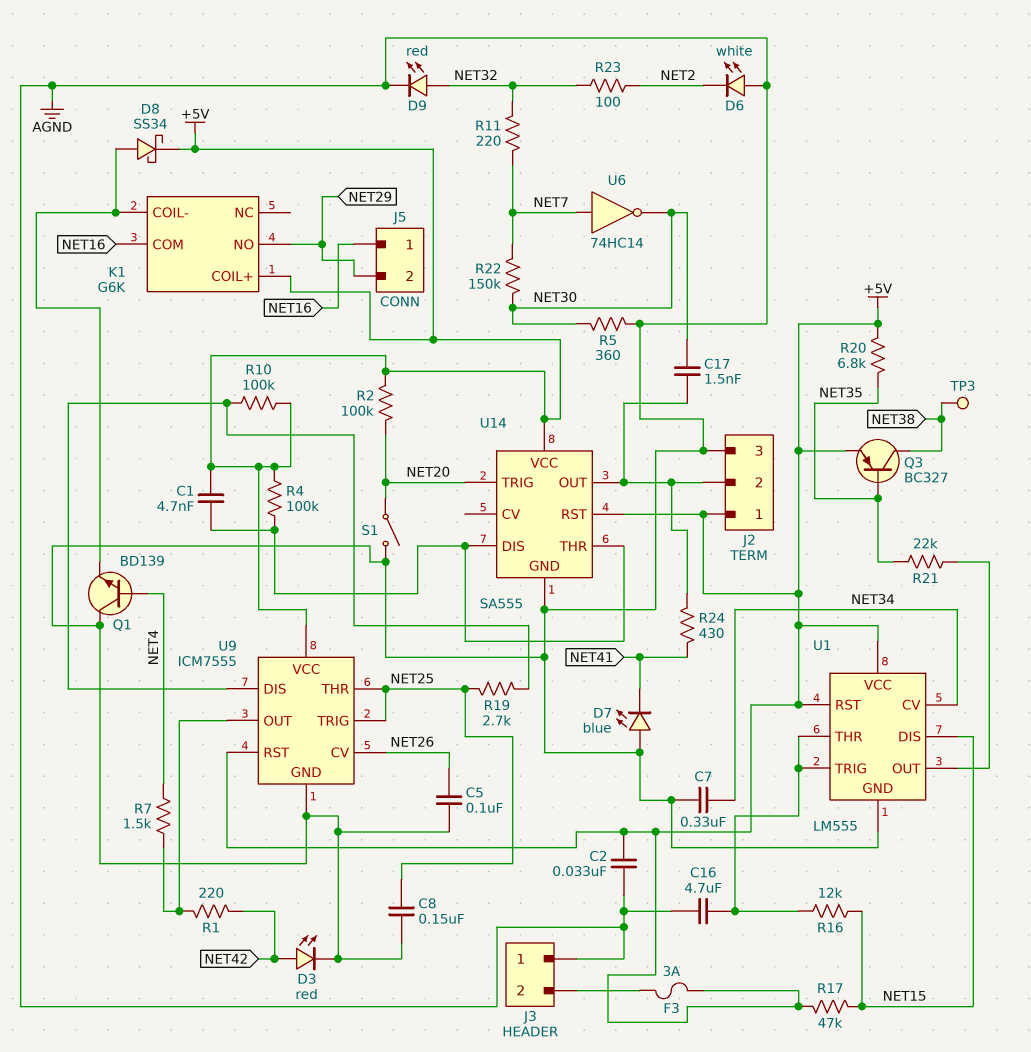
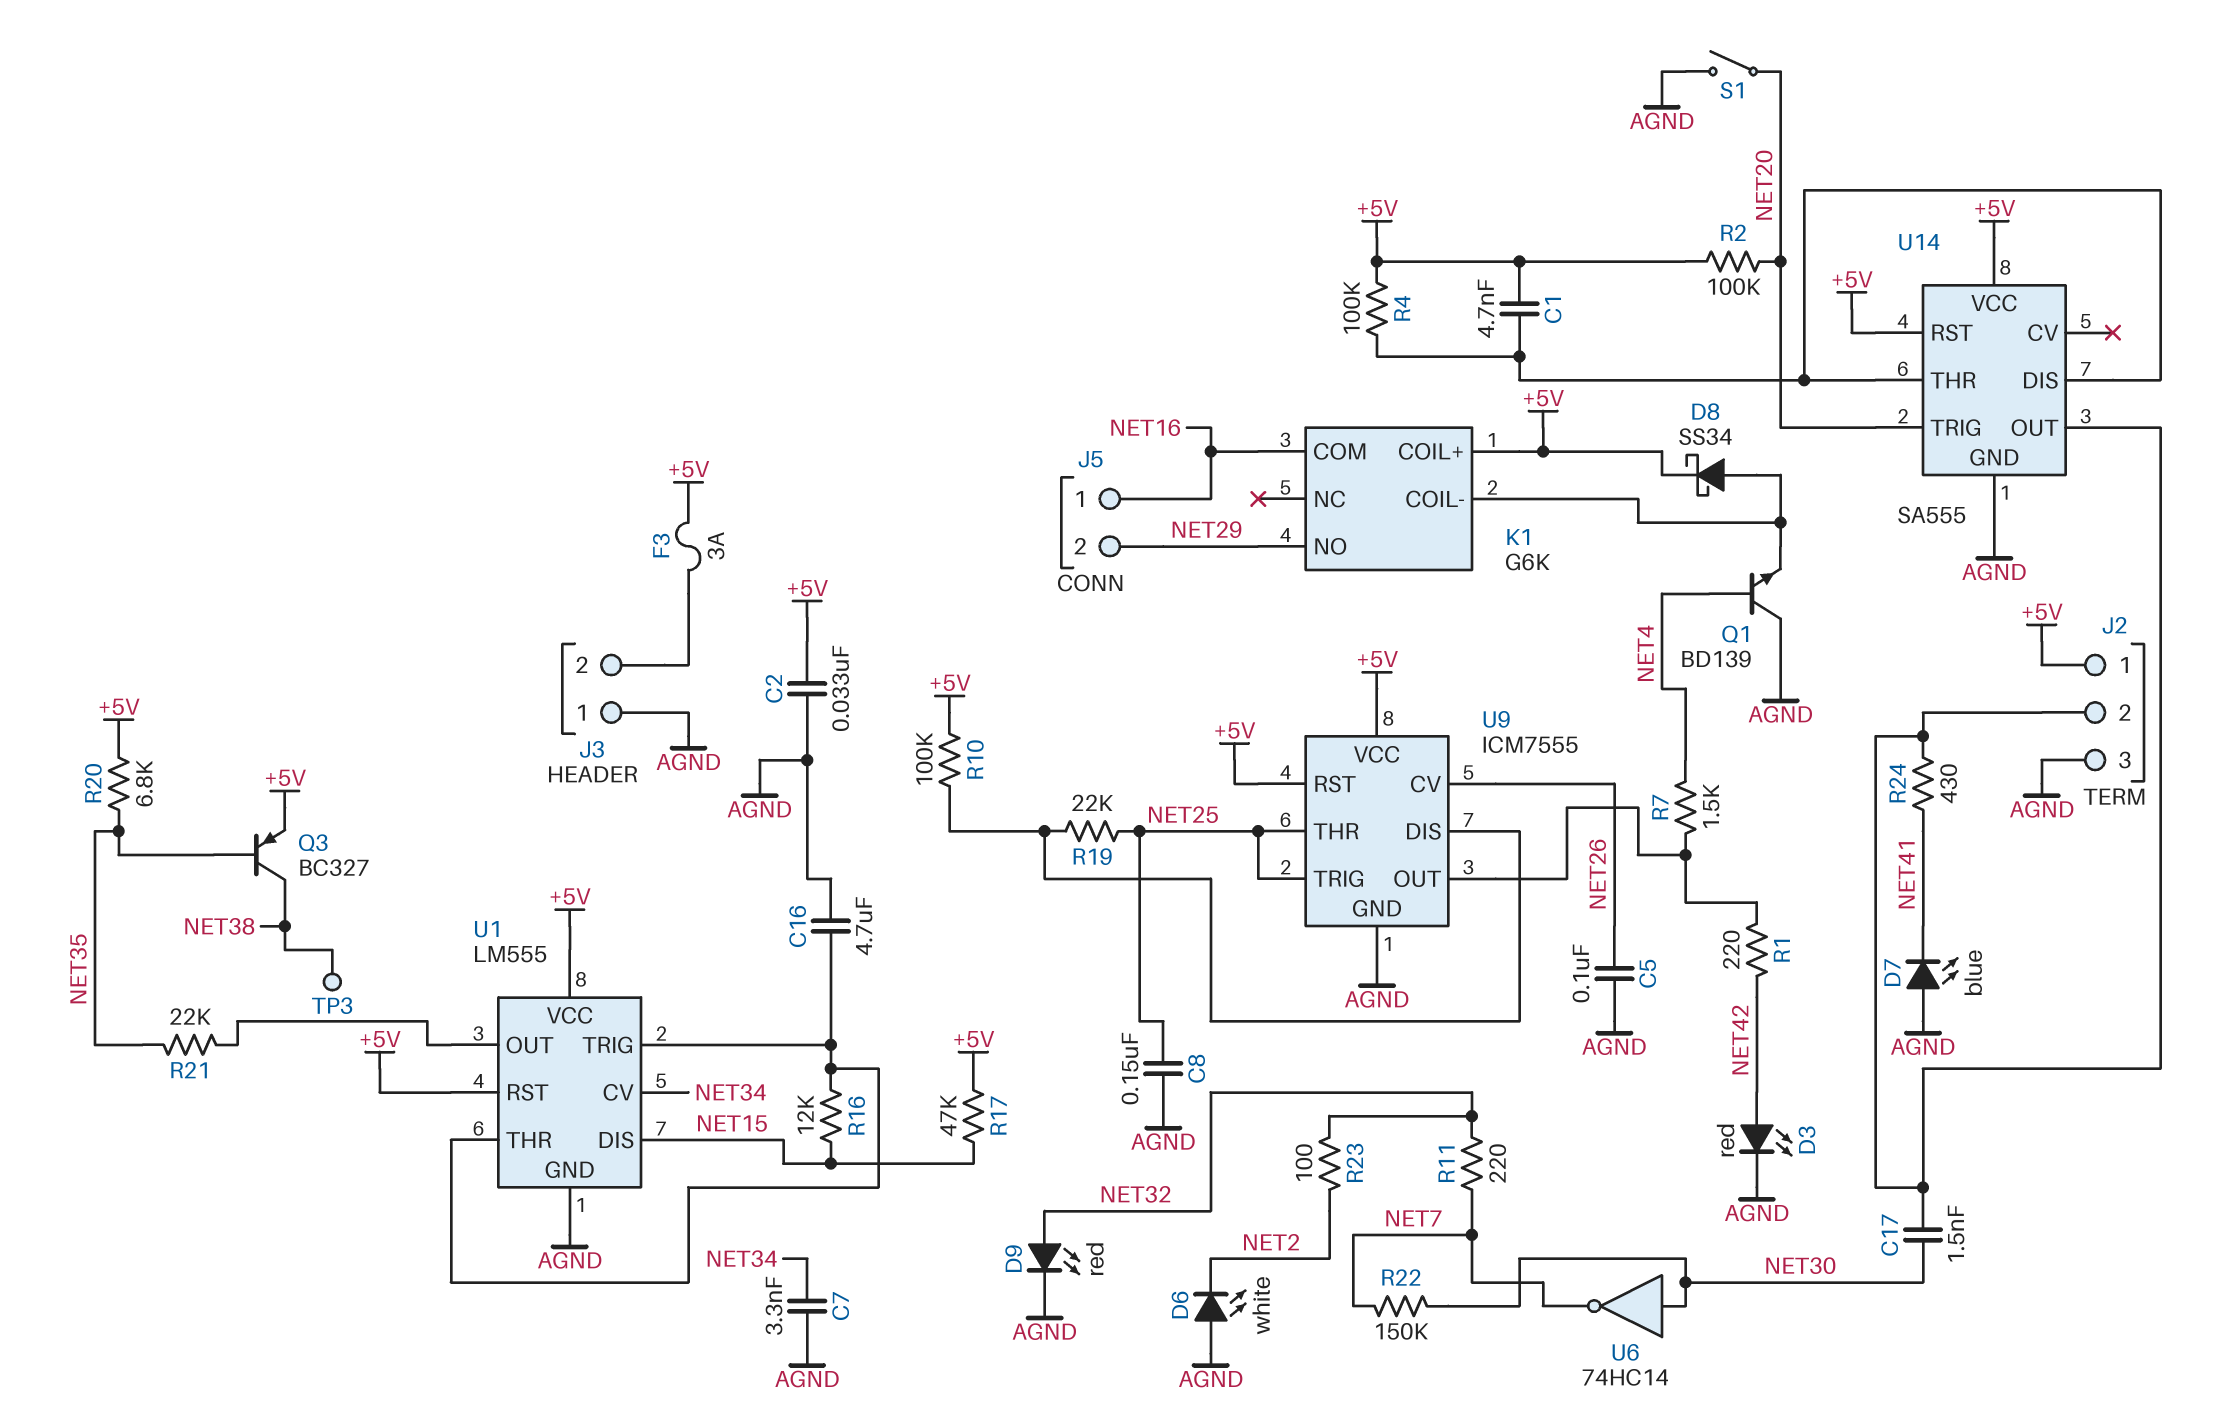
C7: 330nF (AGND, NET34) -> 3.3nF (AGND, NET34)
R5: 360 (AGND, NET30) -> none
R19: 2.7k (NET25, U9/DIS) -> 22k (NET25, U9/DIS)
U6: NOT 74HC14 (in NET7, out NET30) -> NOT 74HC14 (in NET30, out NET7)

